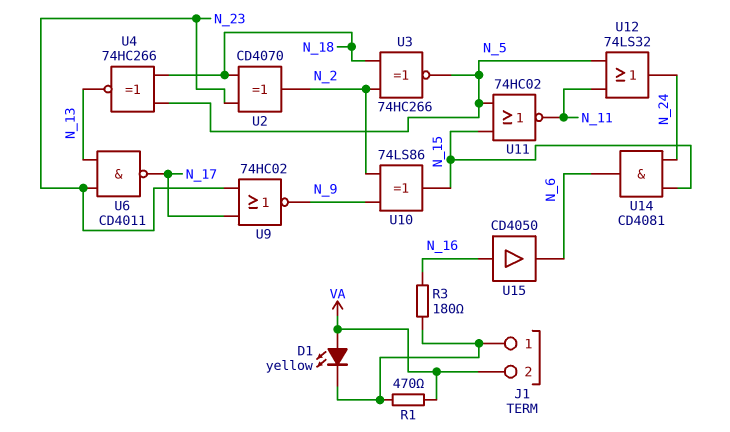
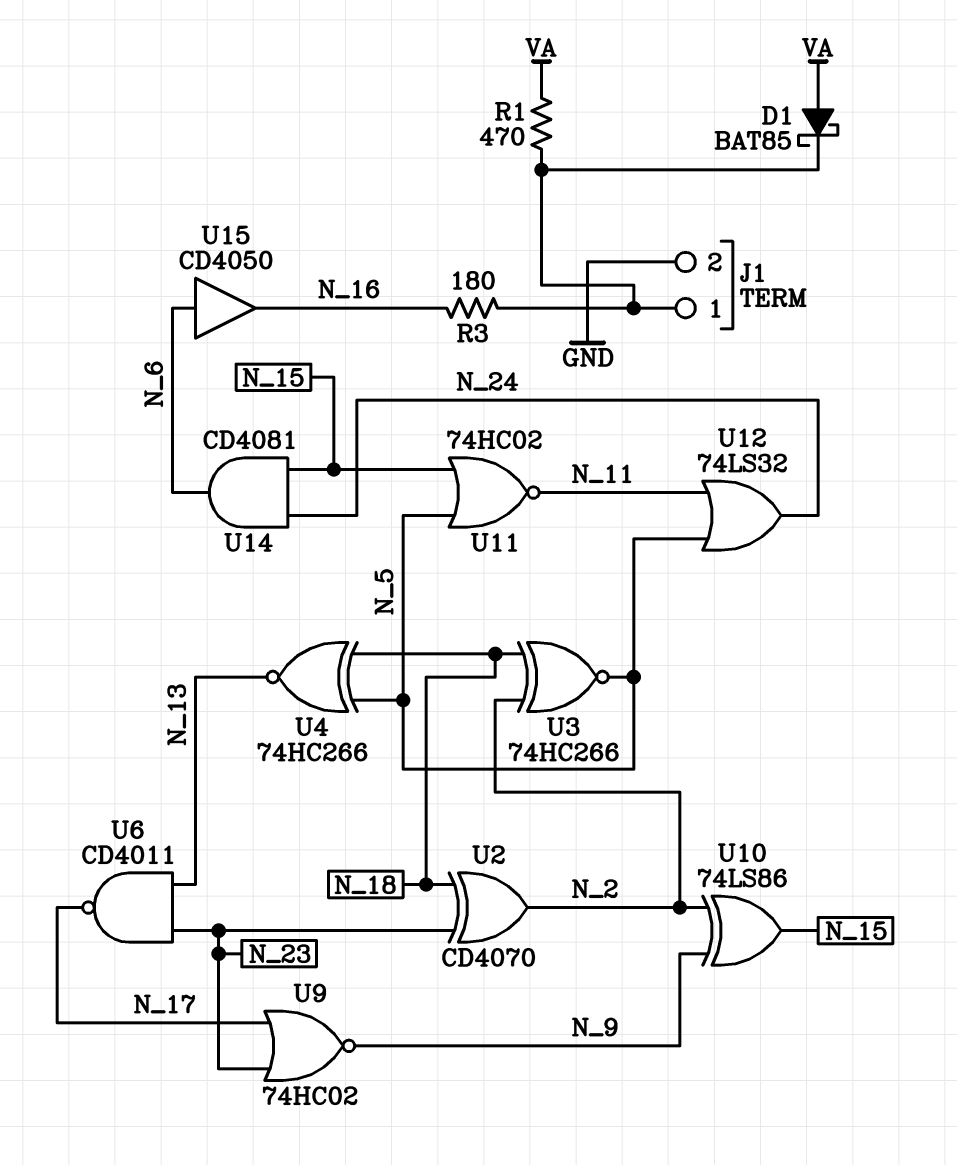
D1: LED yellow (A VA, K J1/1) -> schottky BAT85 (A VA, K J1/1)
J1 pin 2: VA -> GND
U15: buffer CD4050 (in N_16, out N_6) -> buffer CD4050 (in N_6, out N_16)

